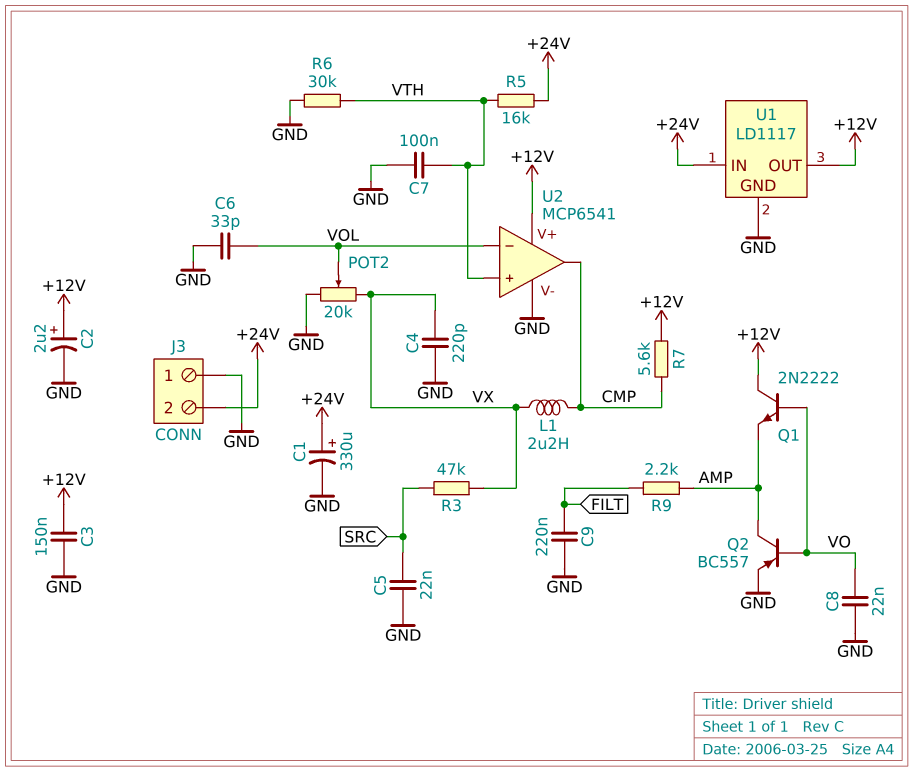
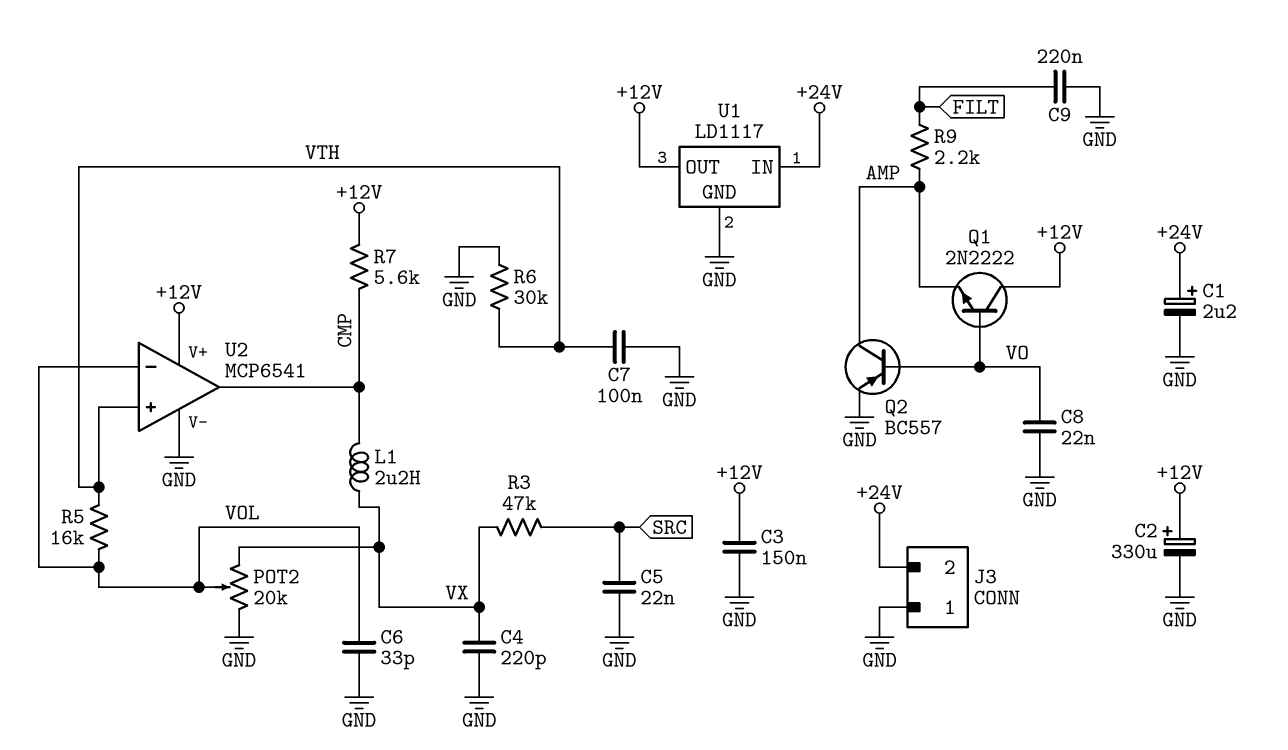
C1: 330uF (plus +24V, minus GND) -> 2.2uF (plus +24V, minus GND)
C2: 2.2uF (plus +12V, minus GND) -> 330uF (plus +12V, minus GND)
R5: 16k (+24V, VTH) -> 16k (VOL, VTH)

